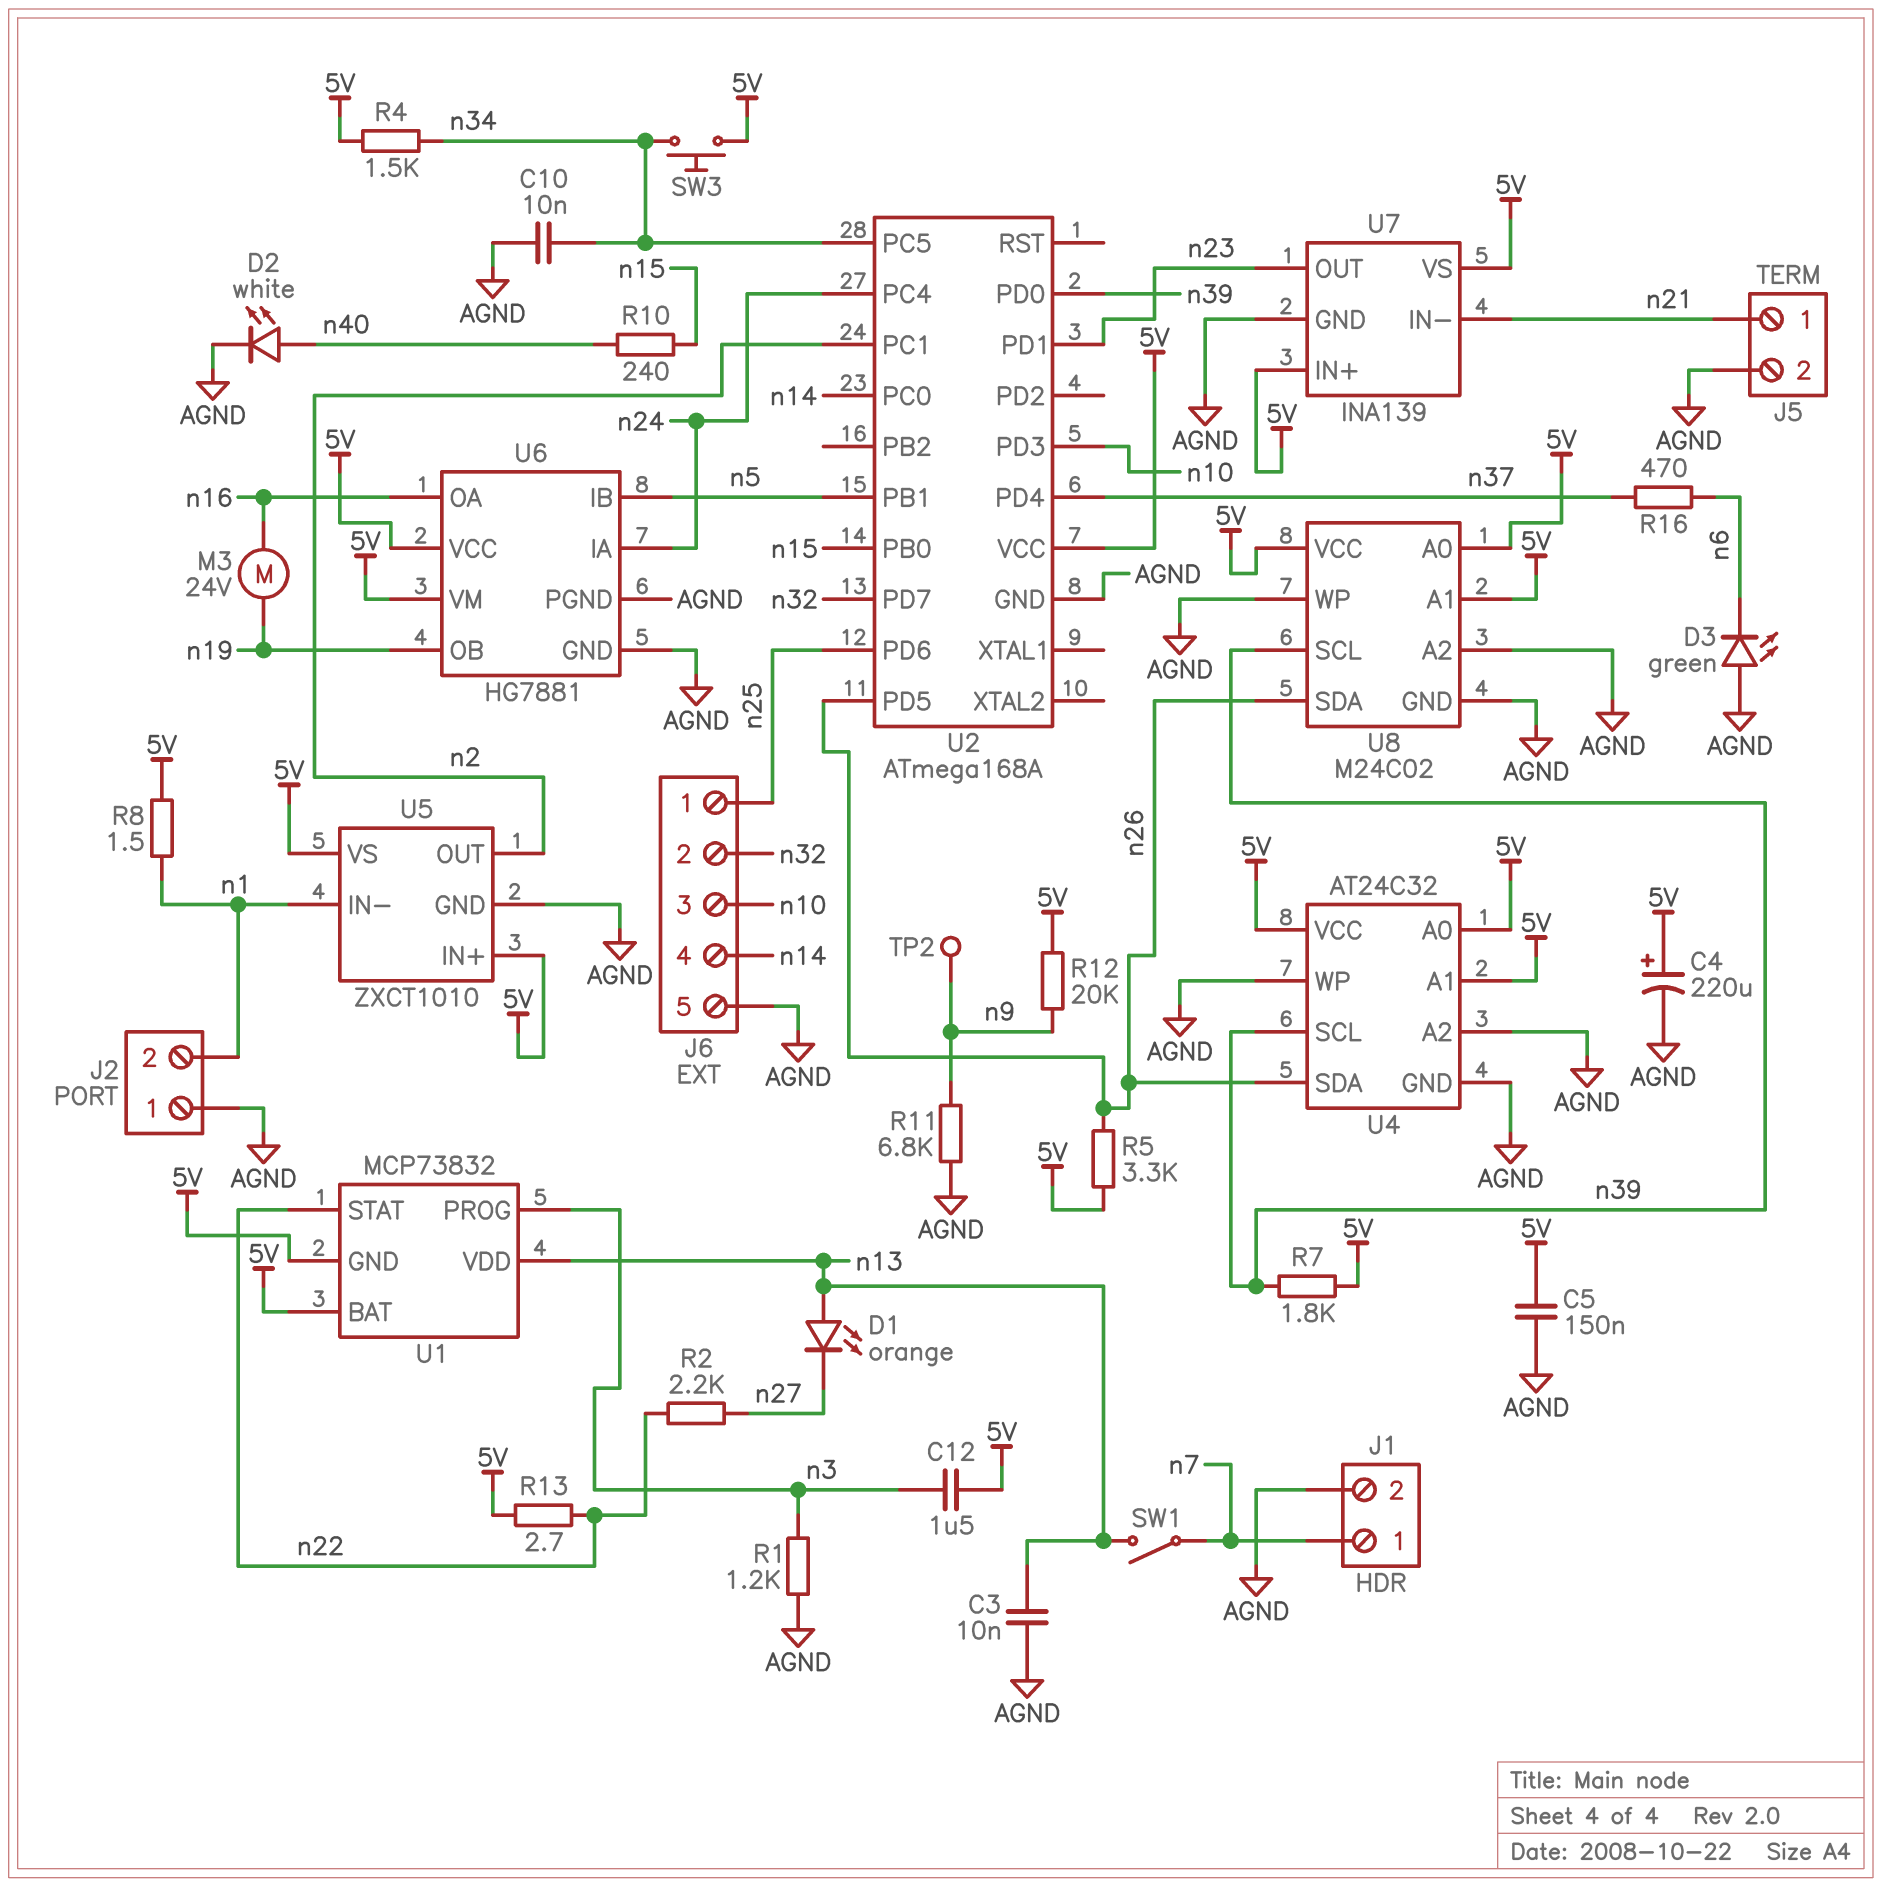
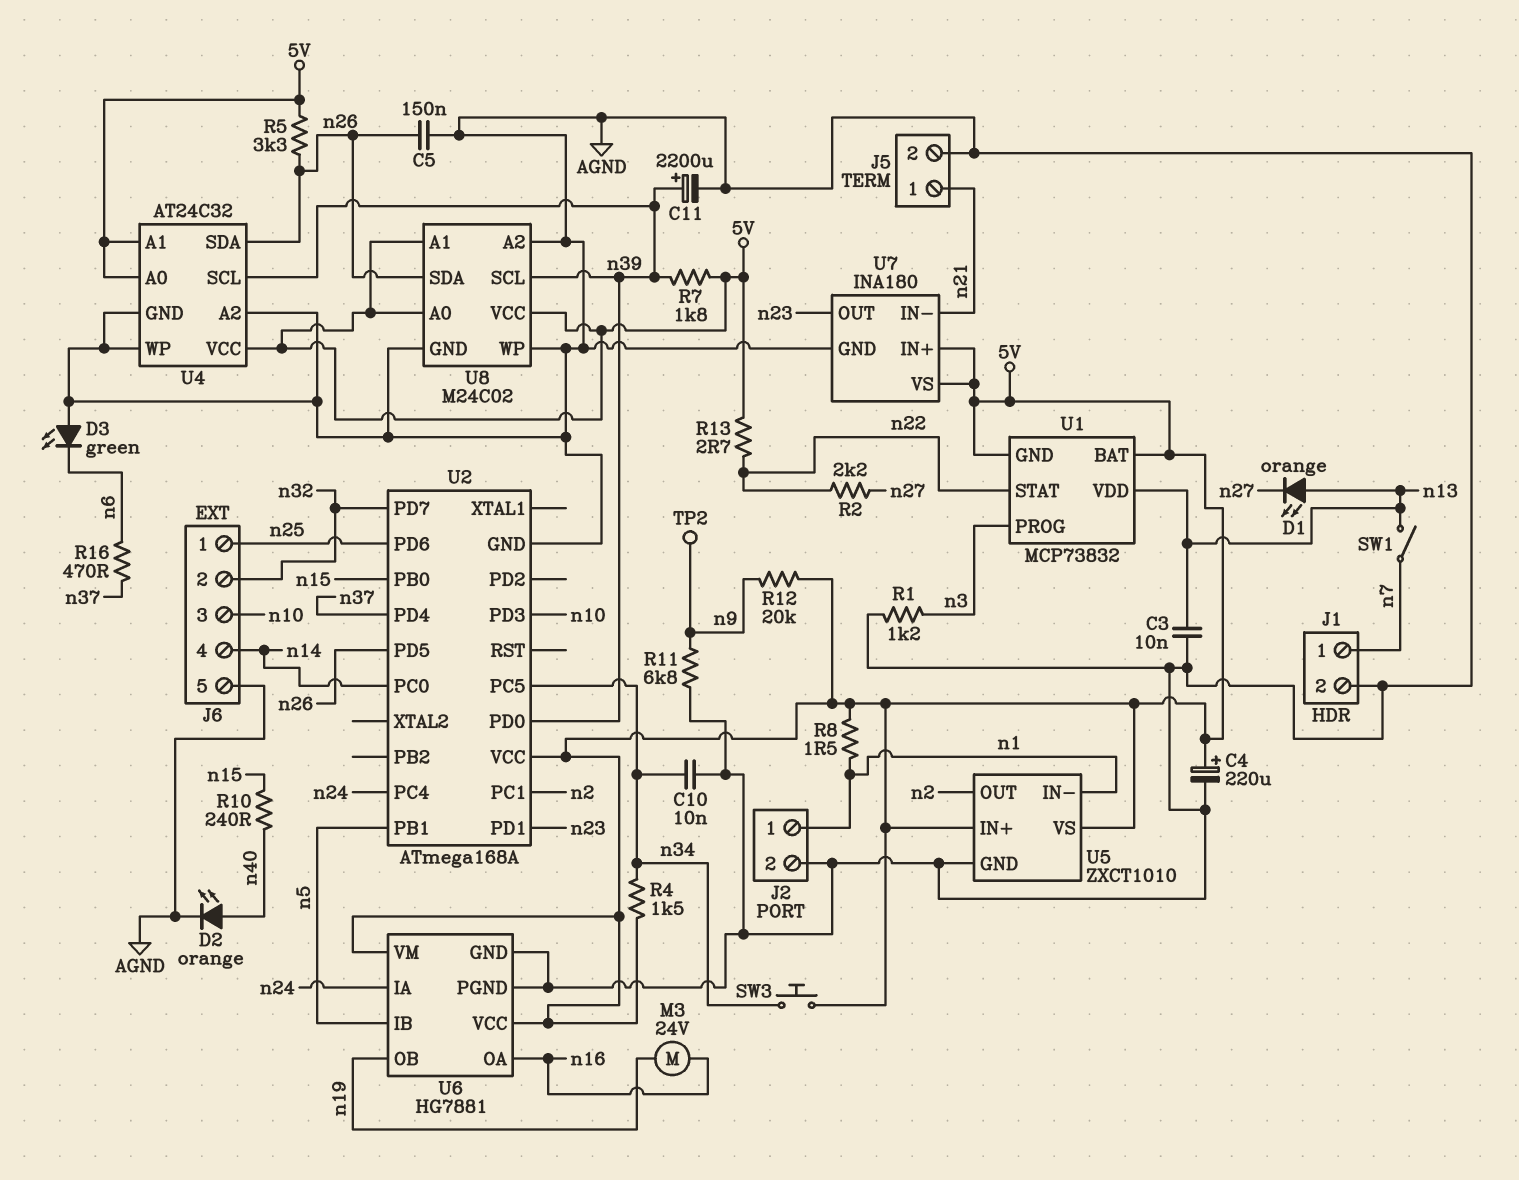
C5: 150nF (5V, AGND) -> 150nF (AGND, n26)
C11: none -> 2200uF (plus n39, minus AGND)
C12: 1.5uF (5V, n3) -> none
D2: LED white (A n40, K AGND) -> LED orange (A n40, K AGND)
J2 pin 1: AGND -> n1
J2 pin 2: n1 -> AGND
U7: INA139 -> INA180

